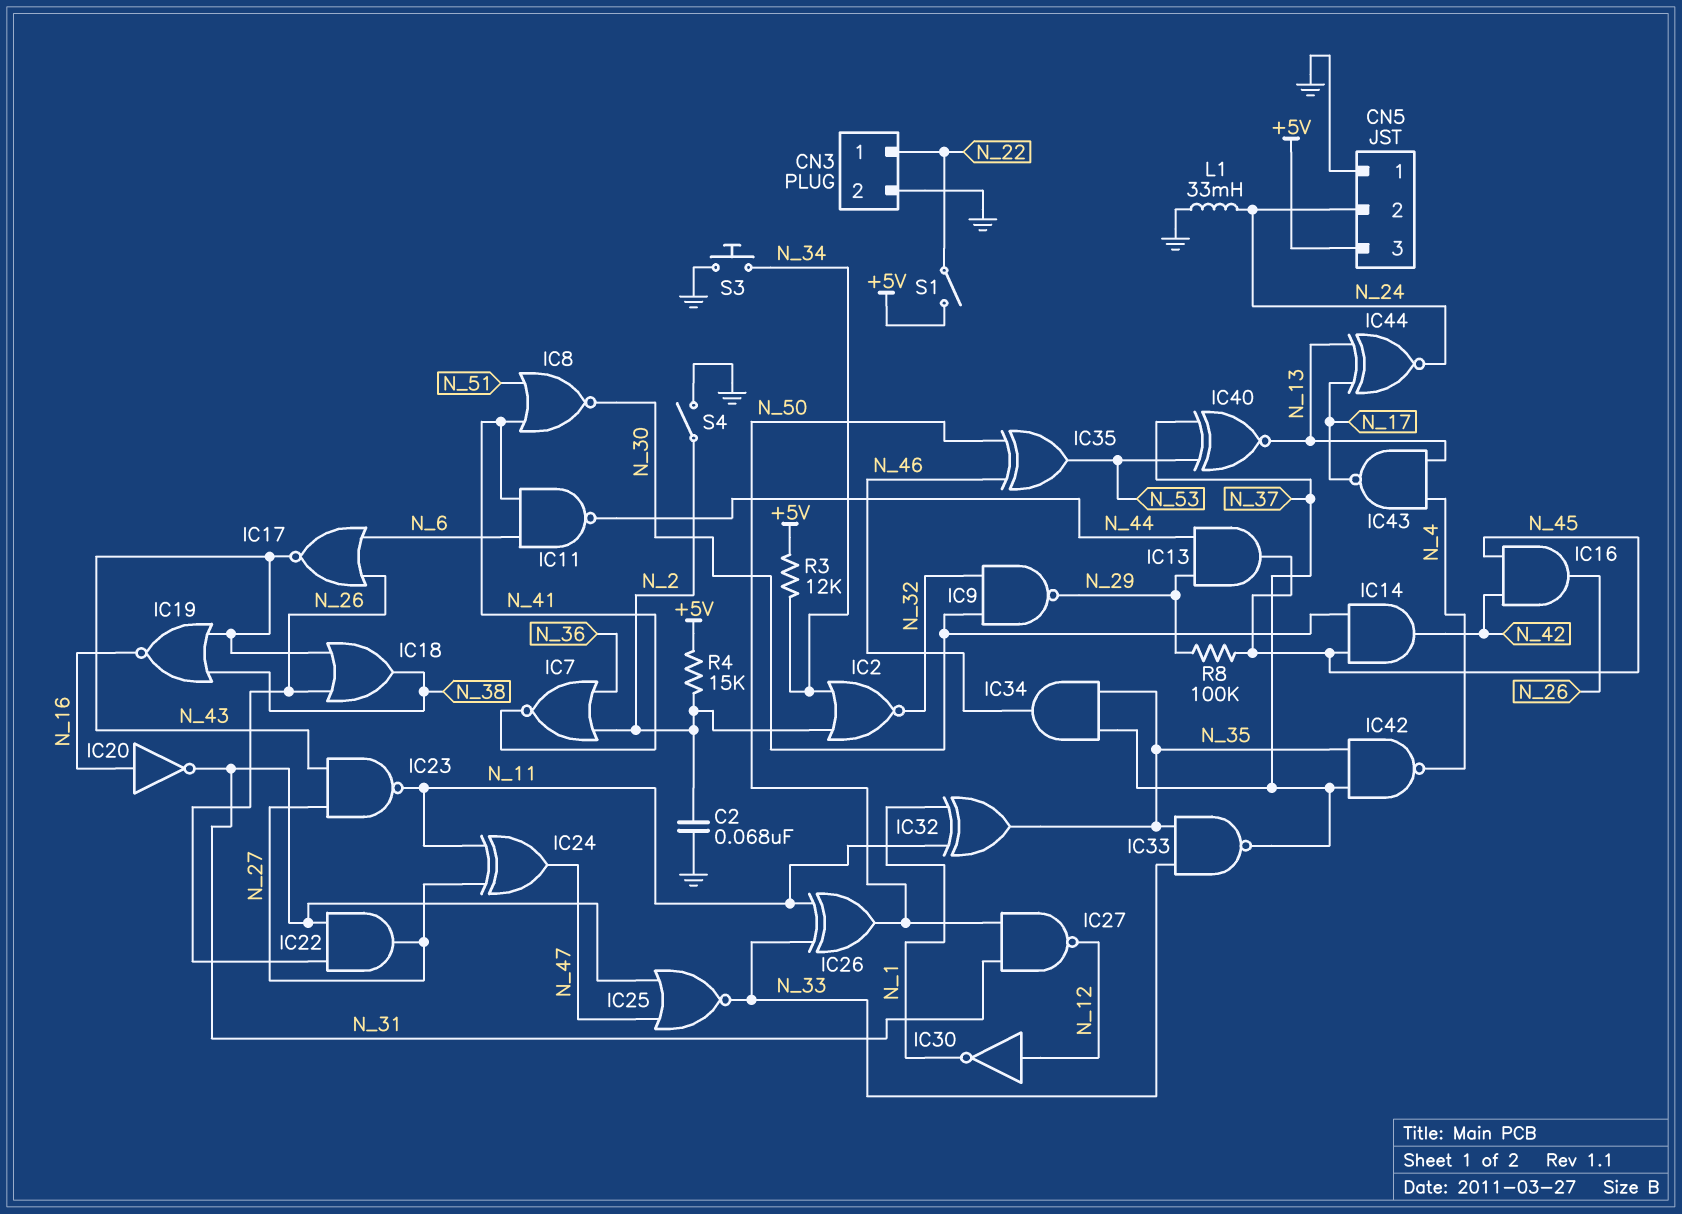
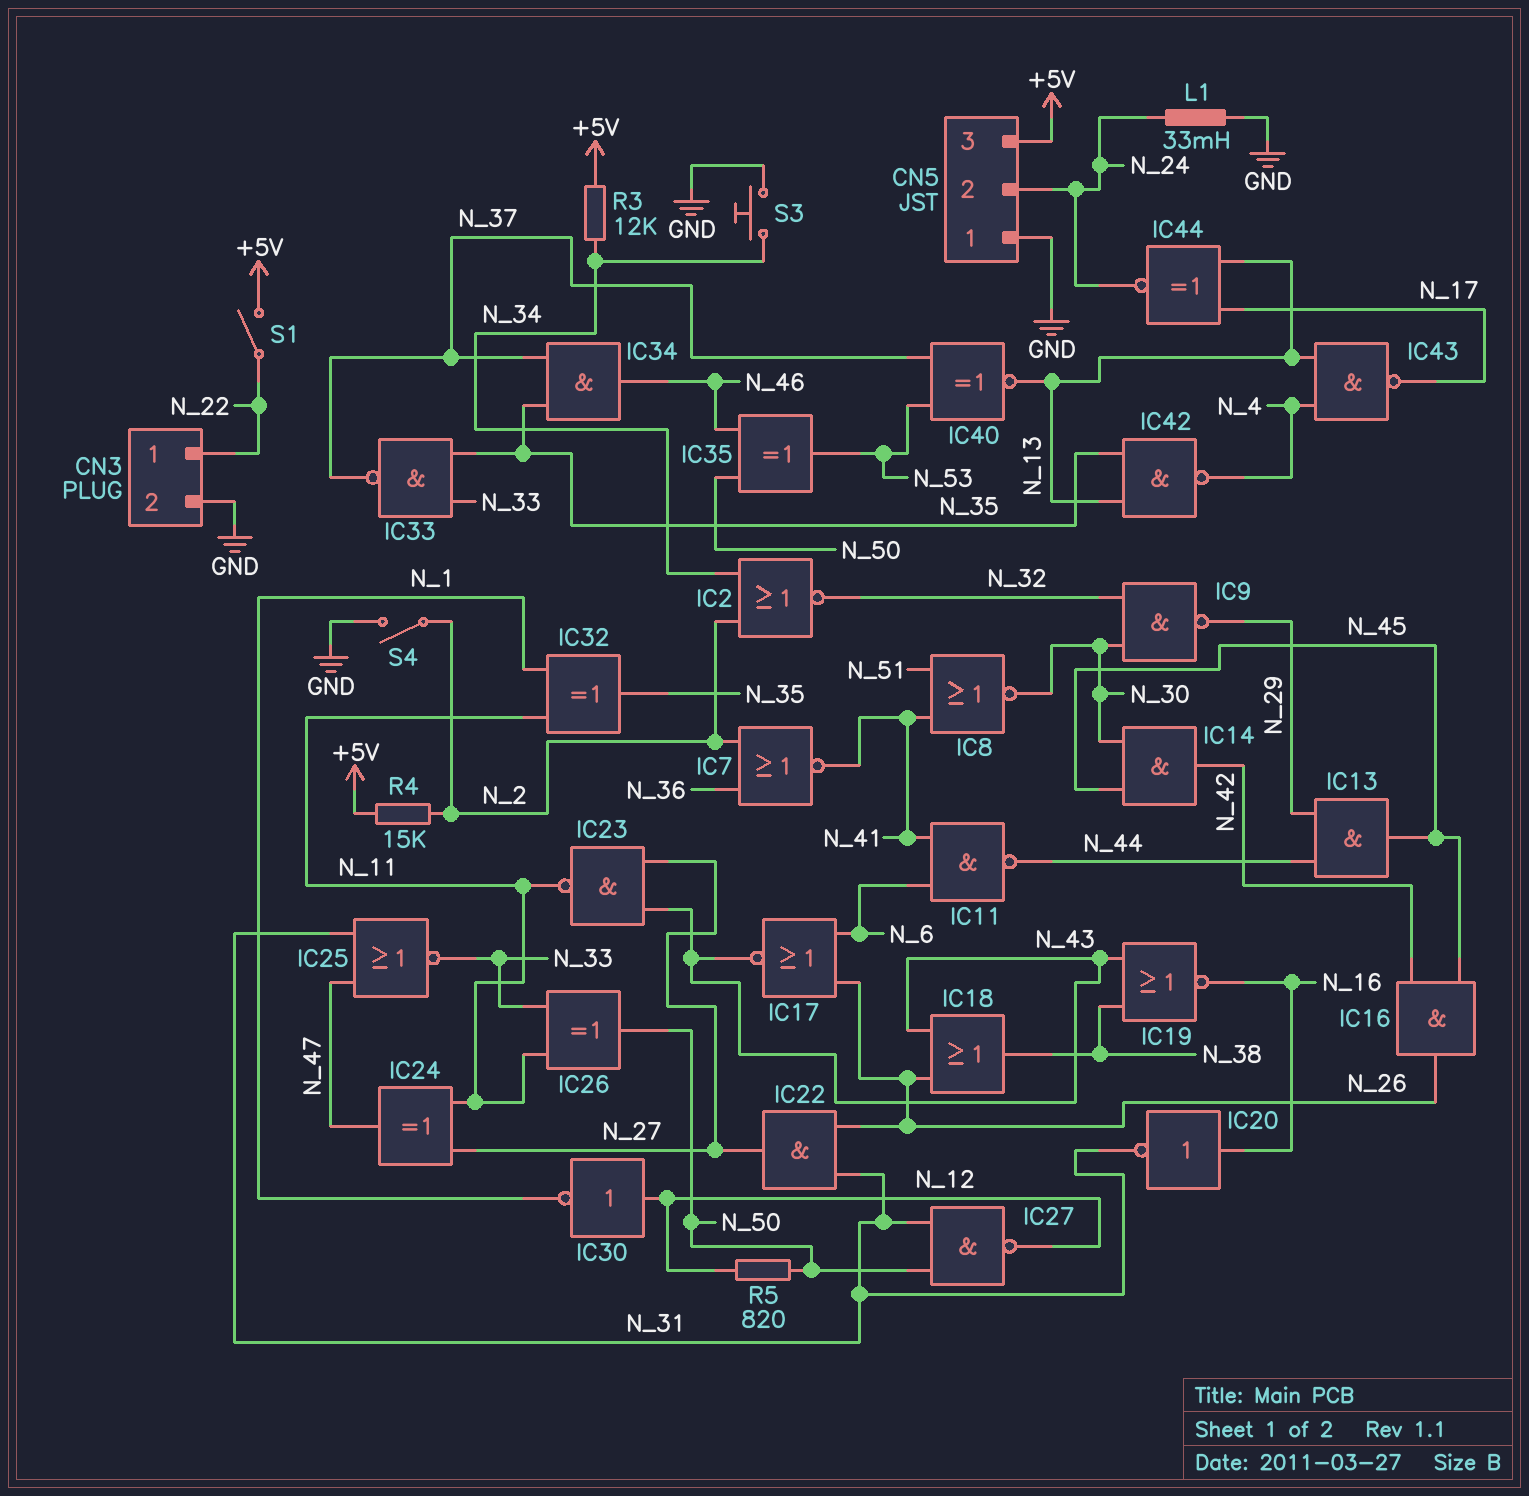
C2: 68nF (GND, N_2) -> none
IC42: NAND (in N_35, in N_37, out N_4) -> NAND (in N_13, in N_35, out N_4)
R5: none -> 820 (N_12, N_50)
R8: 100k (N_29, N_45) -> none

